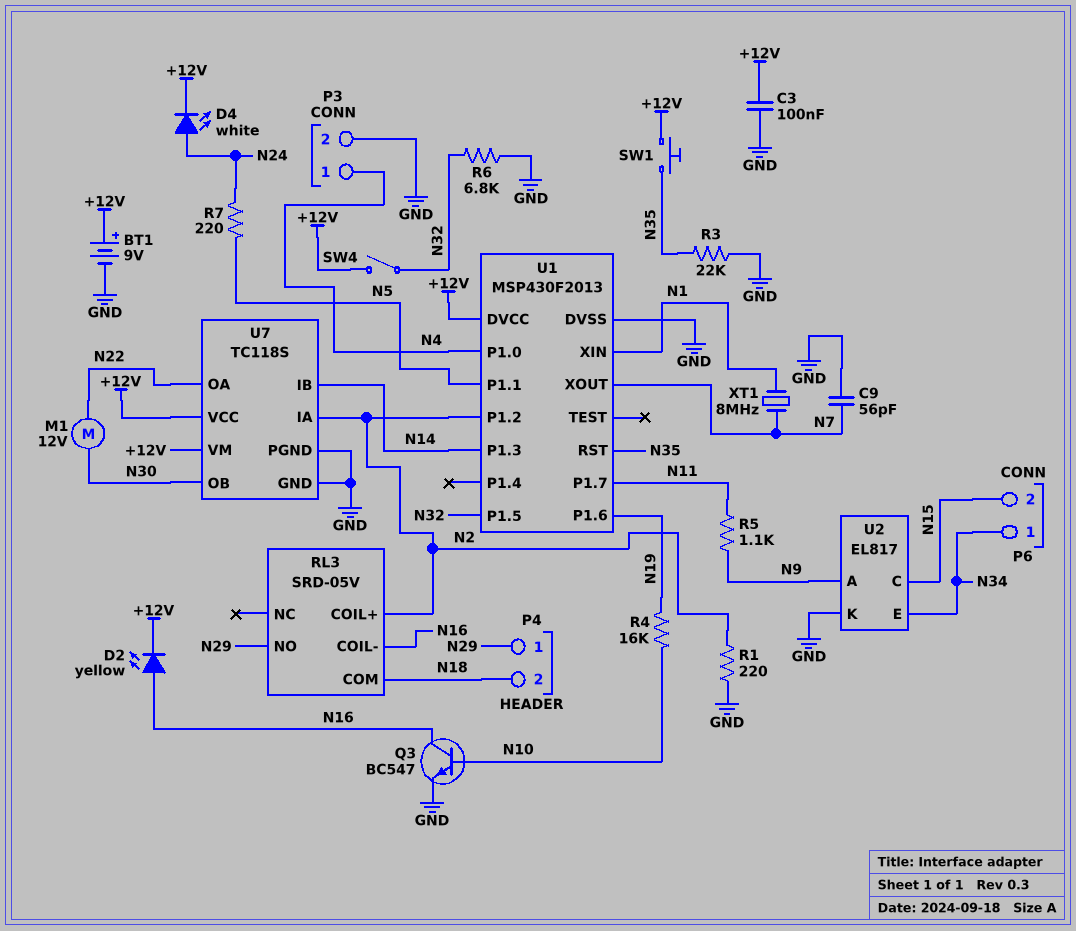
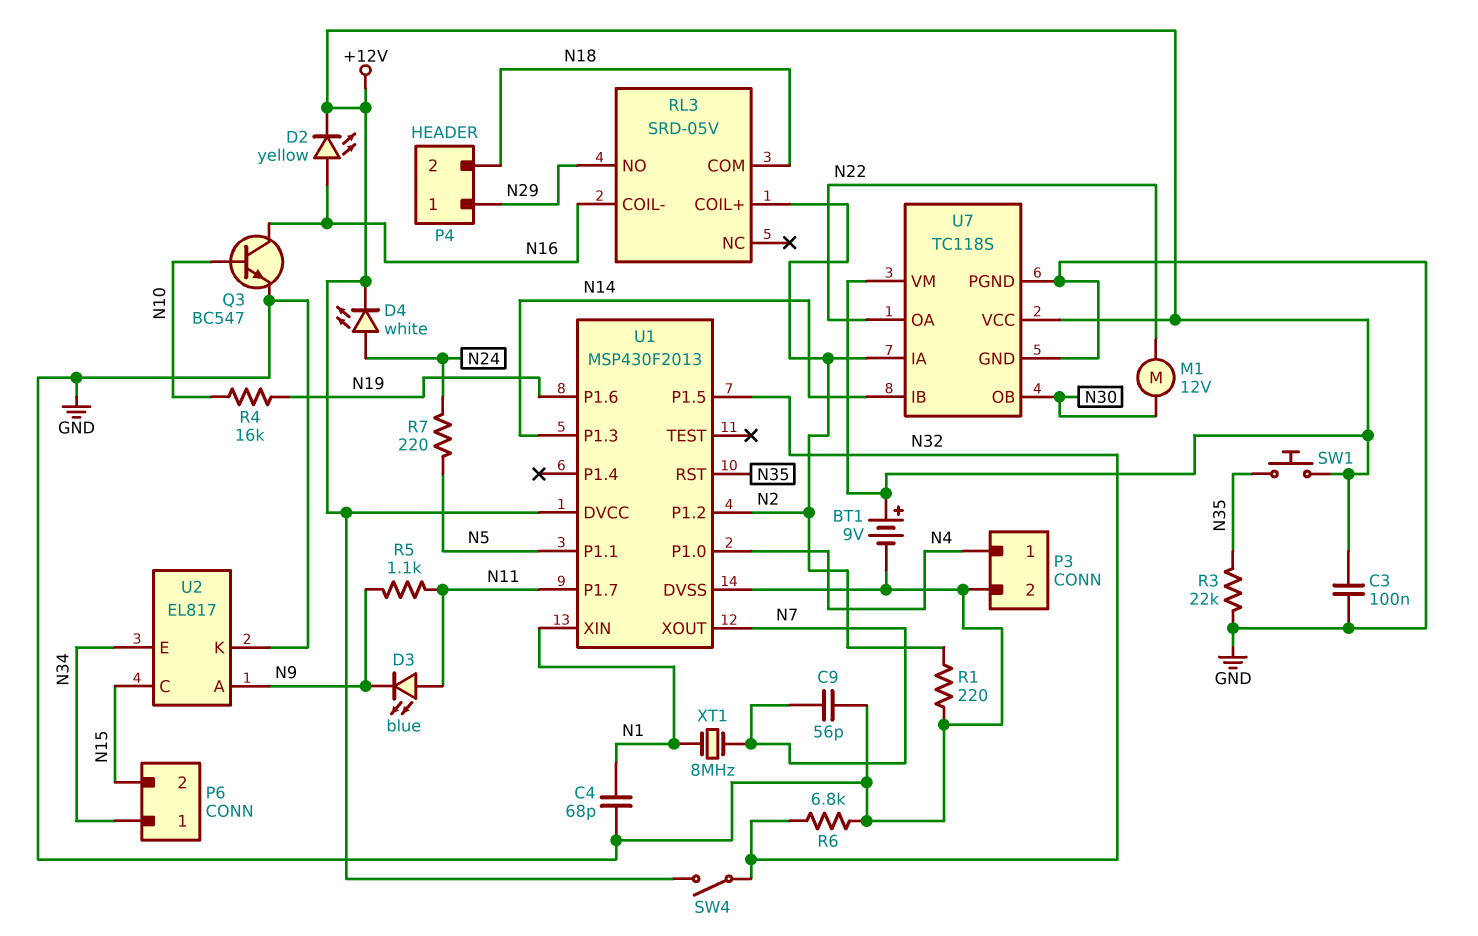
C4: none -> 68pF (GND, N1)
D3: none -> LED blue (A N11, K N9)

